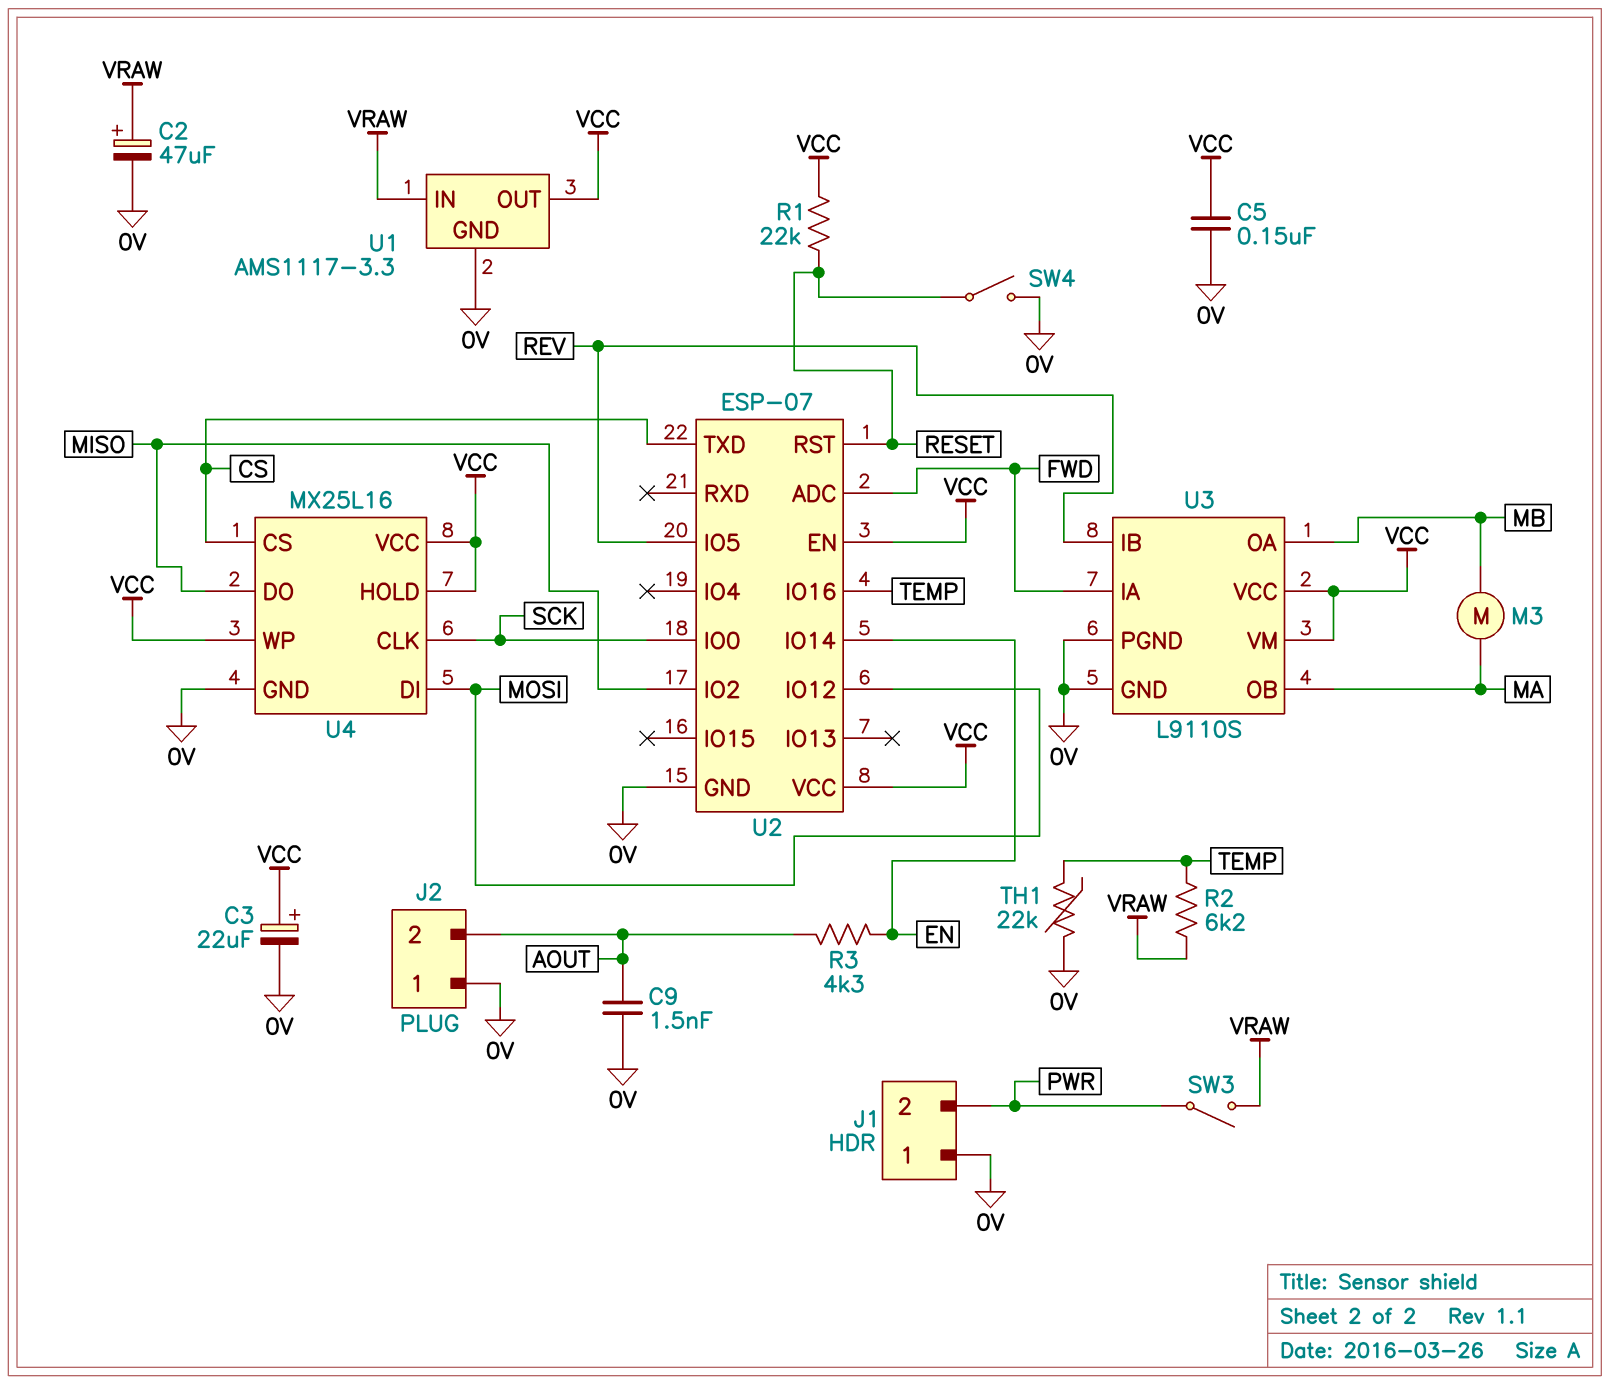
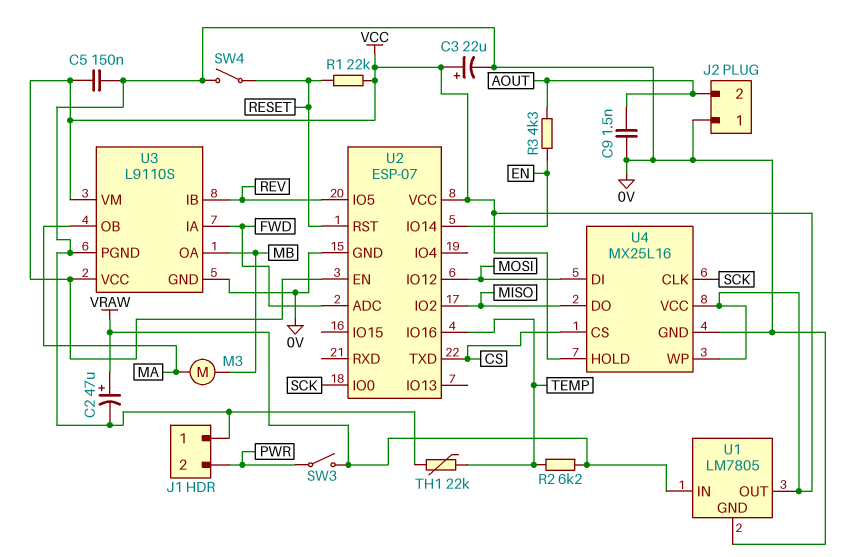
U1: AMS1117-3.3 -> LM7805

